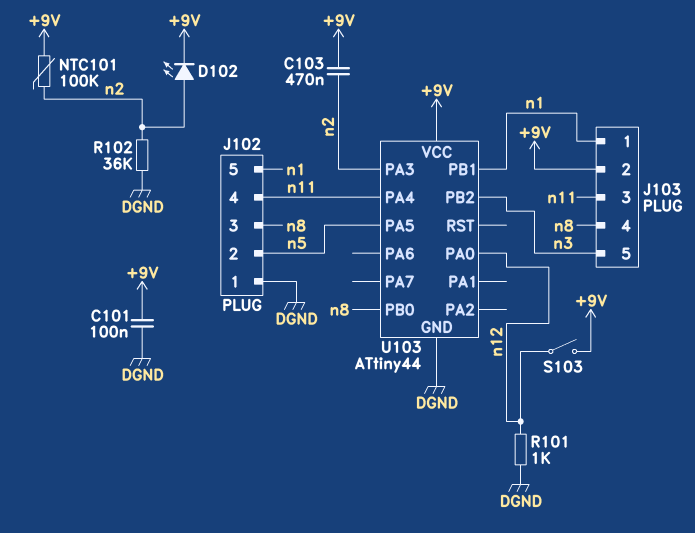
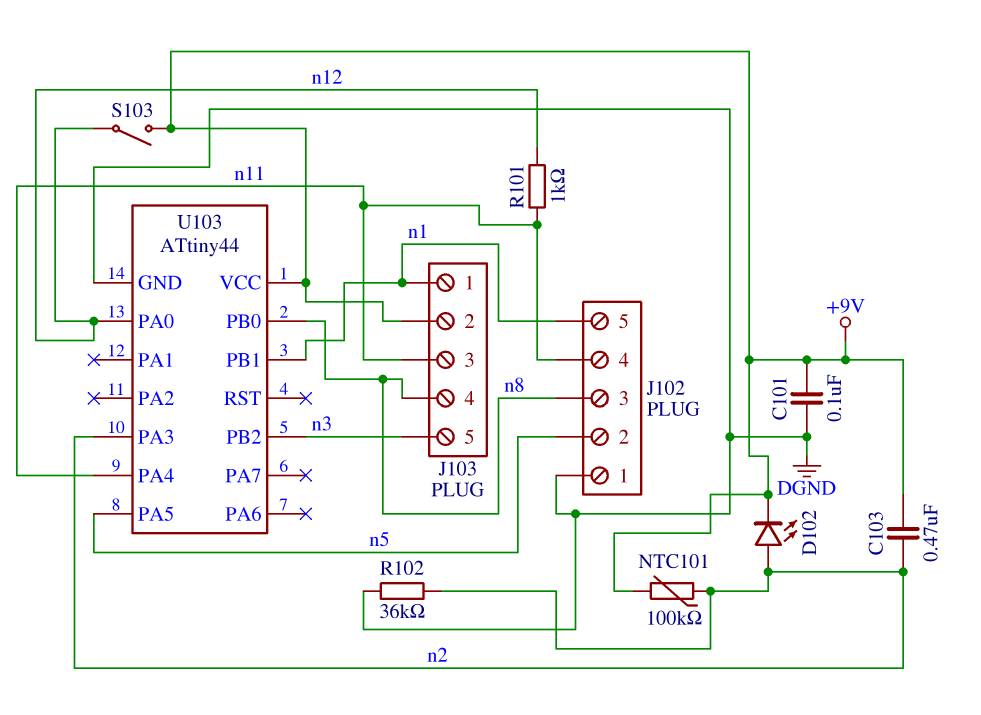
R101: 1k (DGND, n12) -> 1k (n11, n12)

